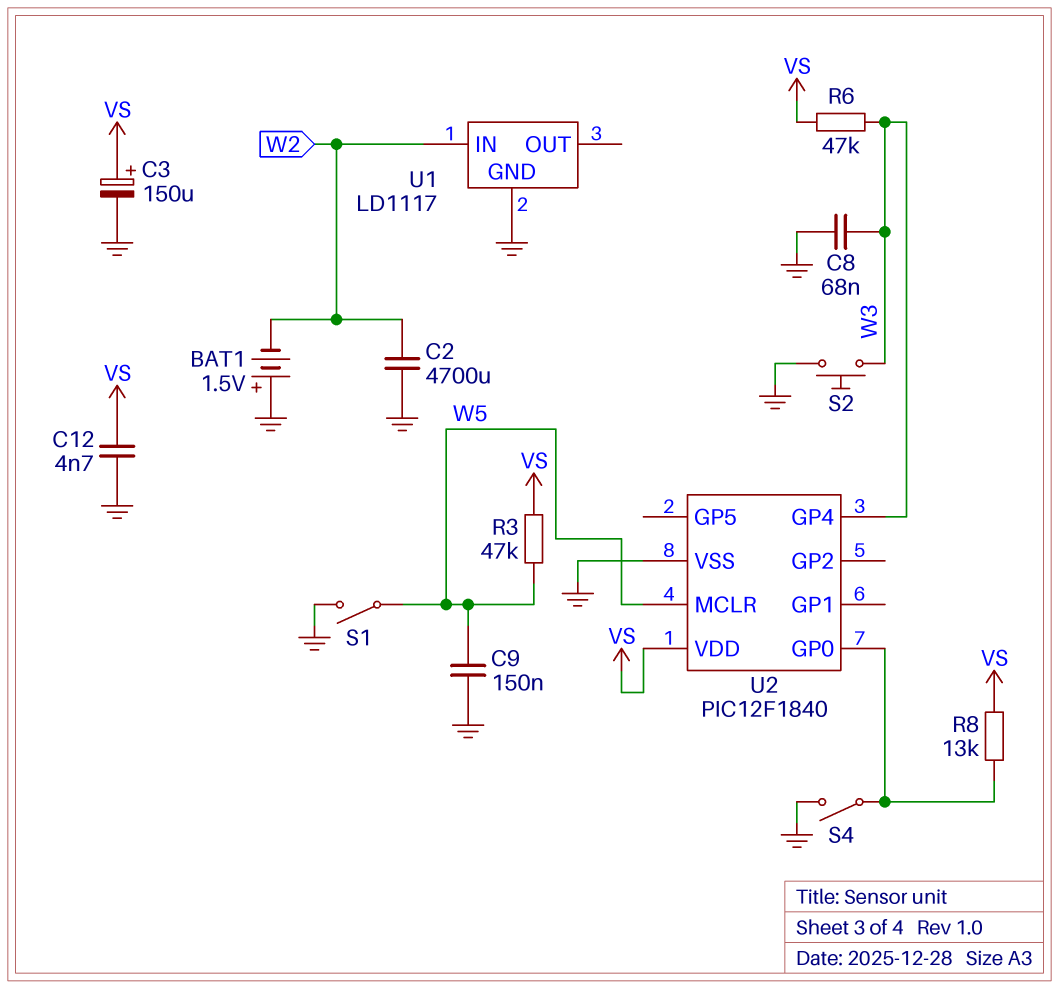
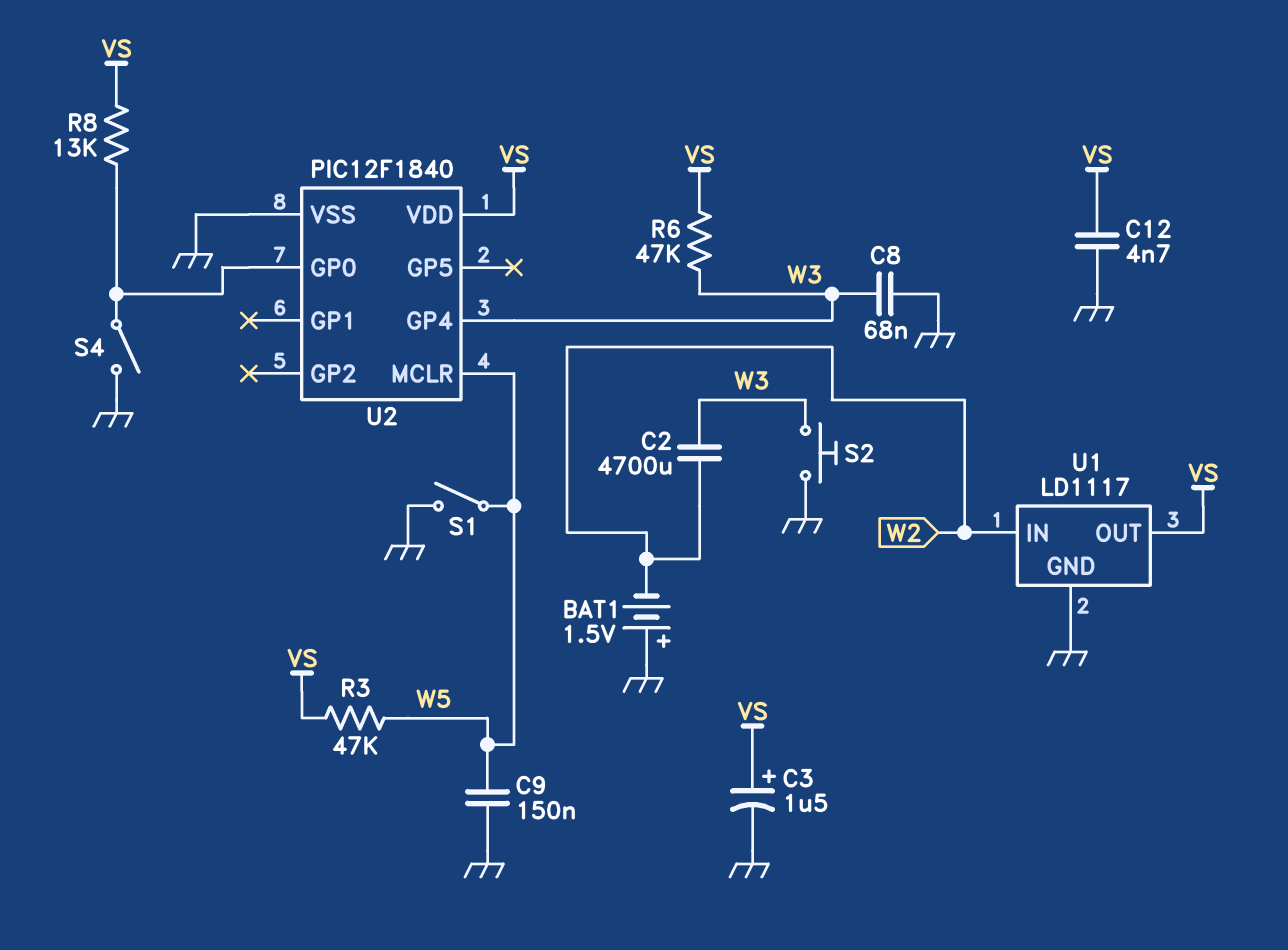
C2: 4700uF (GND, W2) -> 4700uF (W2, W3)
C3: 150uF (plus VS, minus GND) -> 1.5uF (plus VS, minus GND)
U1 pin OUT: none -> VS

